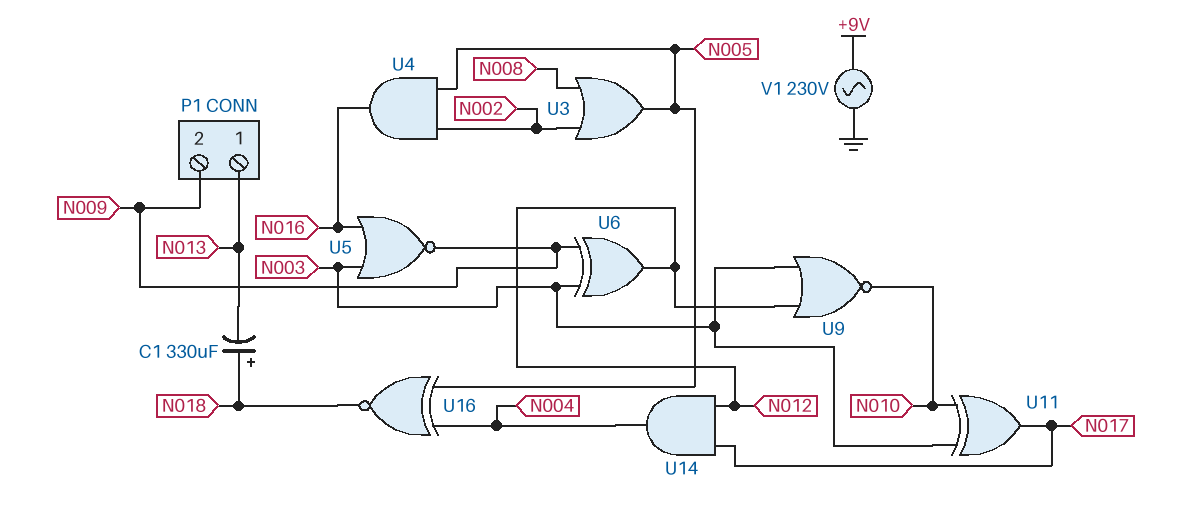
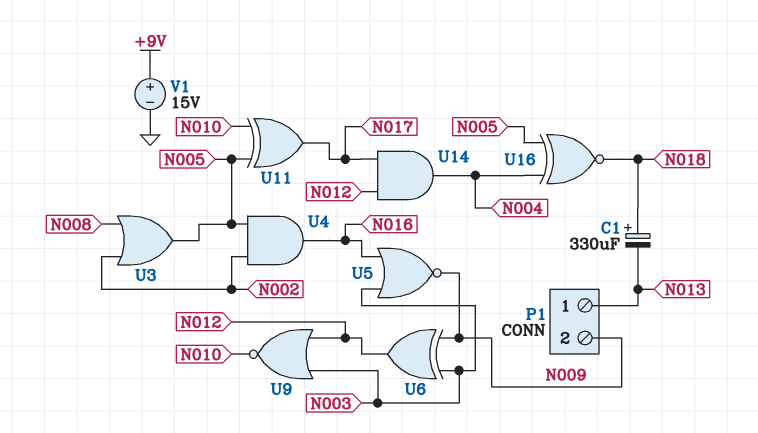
U11: XOR (in N003, in N010, out N017) -> XOR (in N005, in N010, out N017)
V1: AC 230V (+9V, GND) -> 15V (plus +9V, minus GND)

